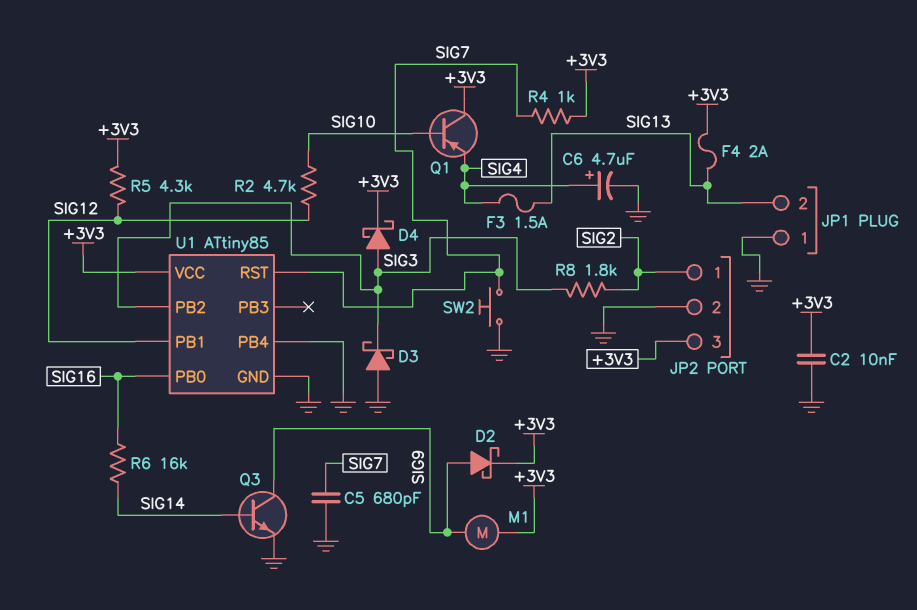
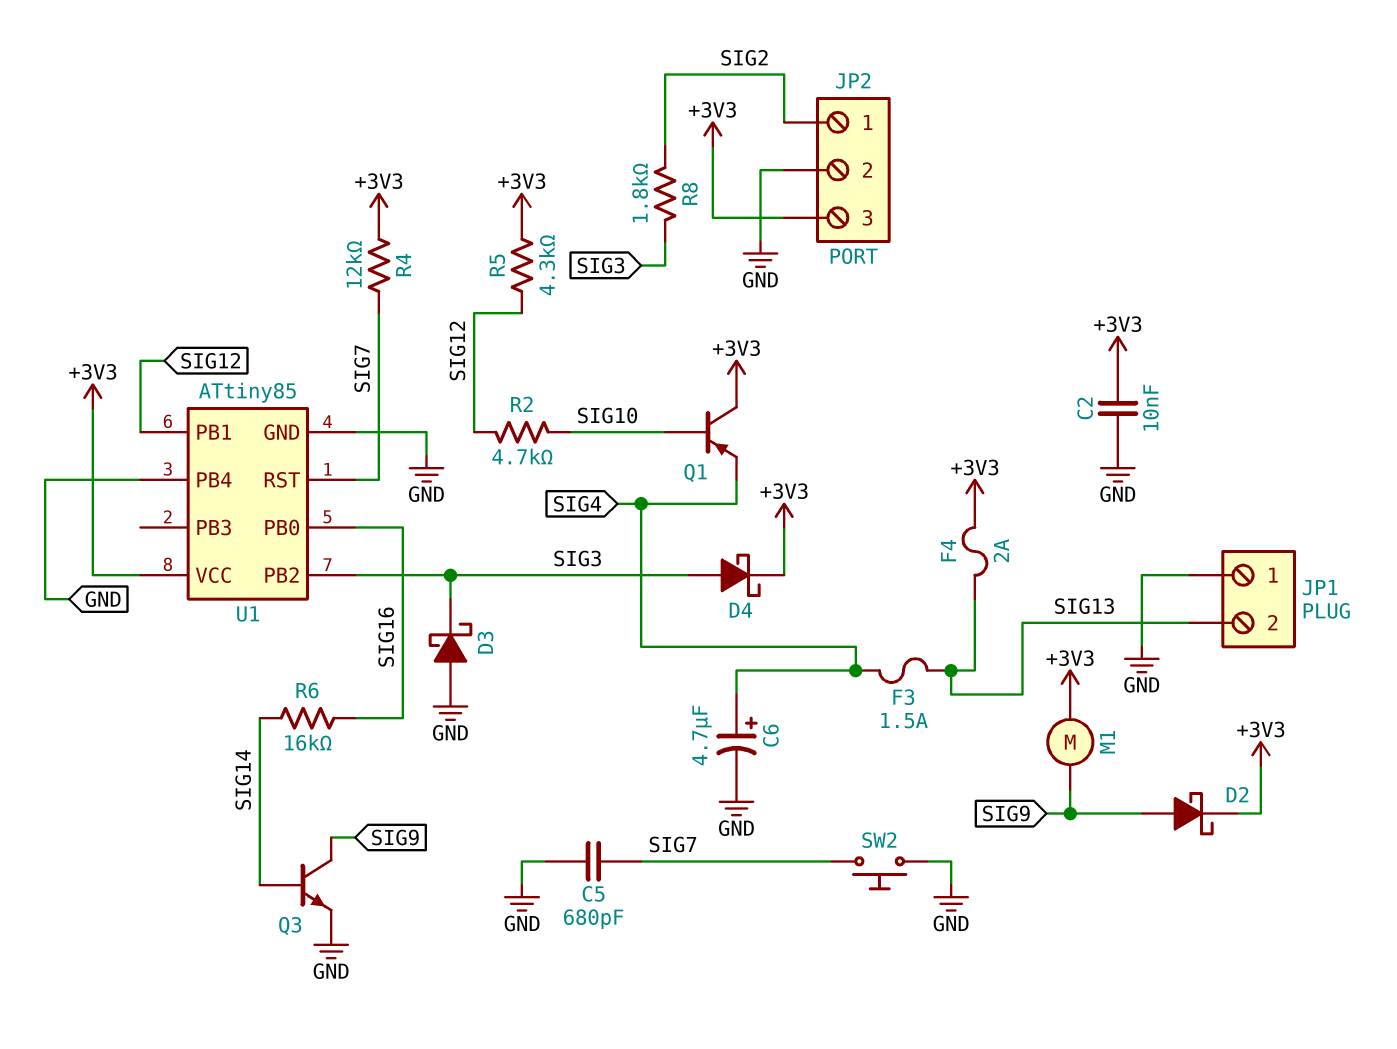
R4: 1k (+3V3, SIG7) -> 12k (+3V3, SIG7)

